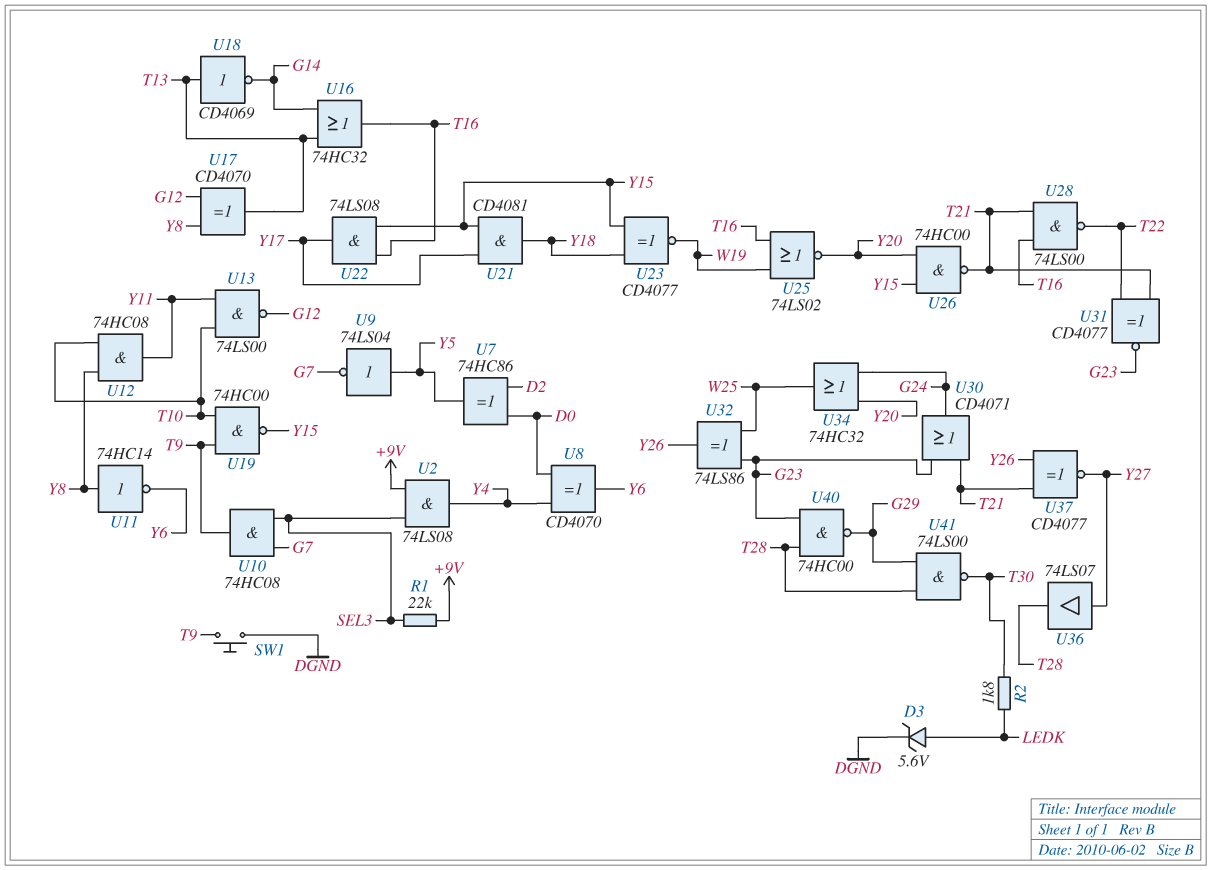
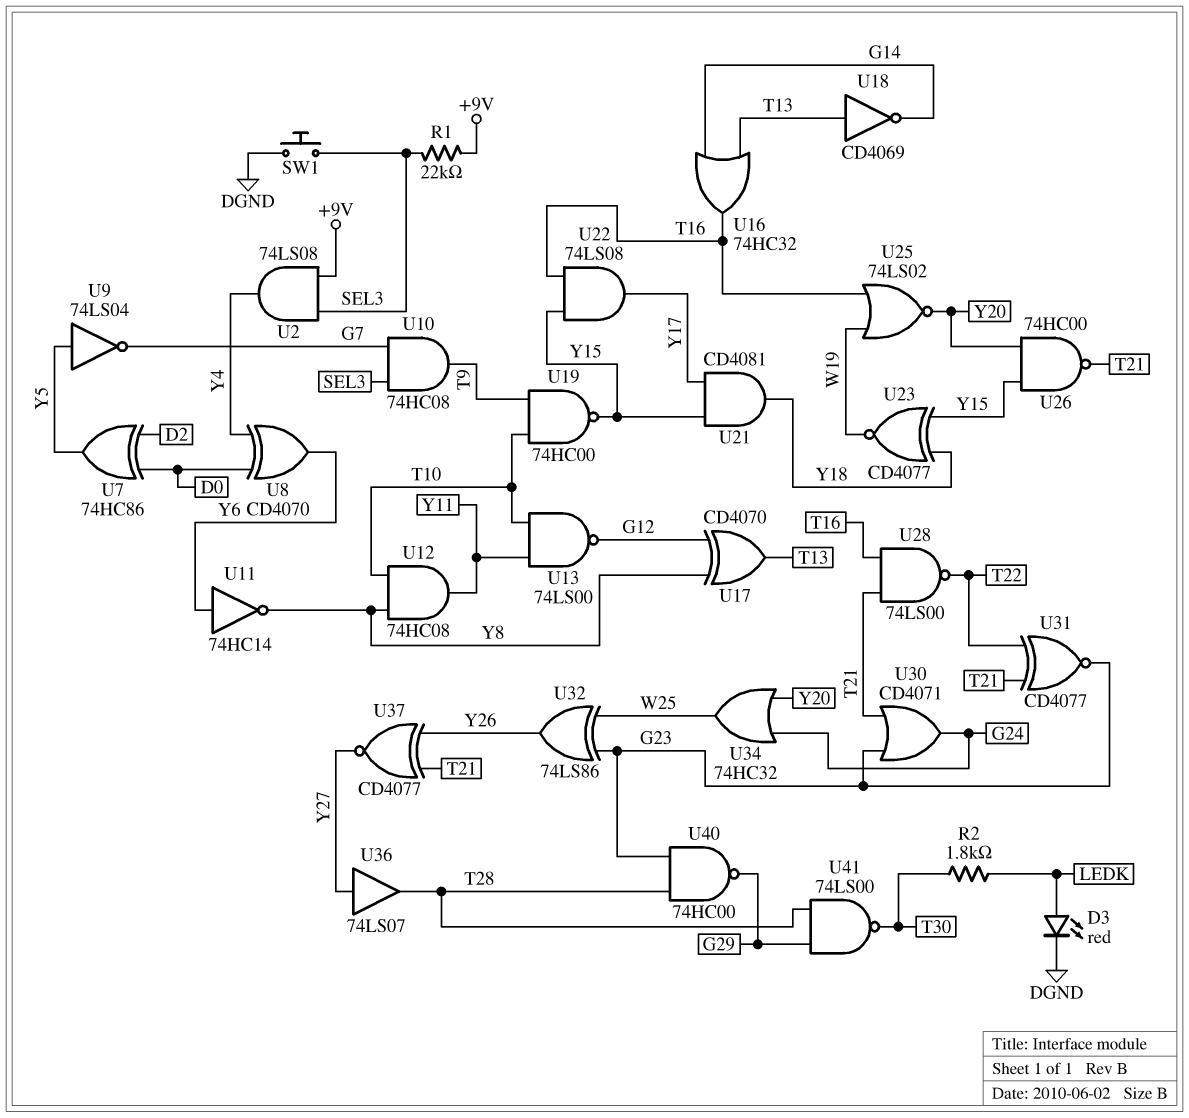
D3: zener 5.6V (A LEDK, K DGND) -> LED red (A LEDK, K DGND)
SW1: button (DGND, T9) -> button (DGND, SEL3)
U11: NOT 74HC14 (in Y8, out Y6) -> NOT 74HC14 (in Y6, out Y8)

